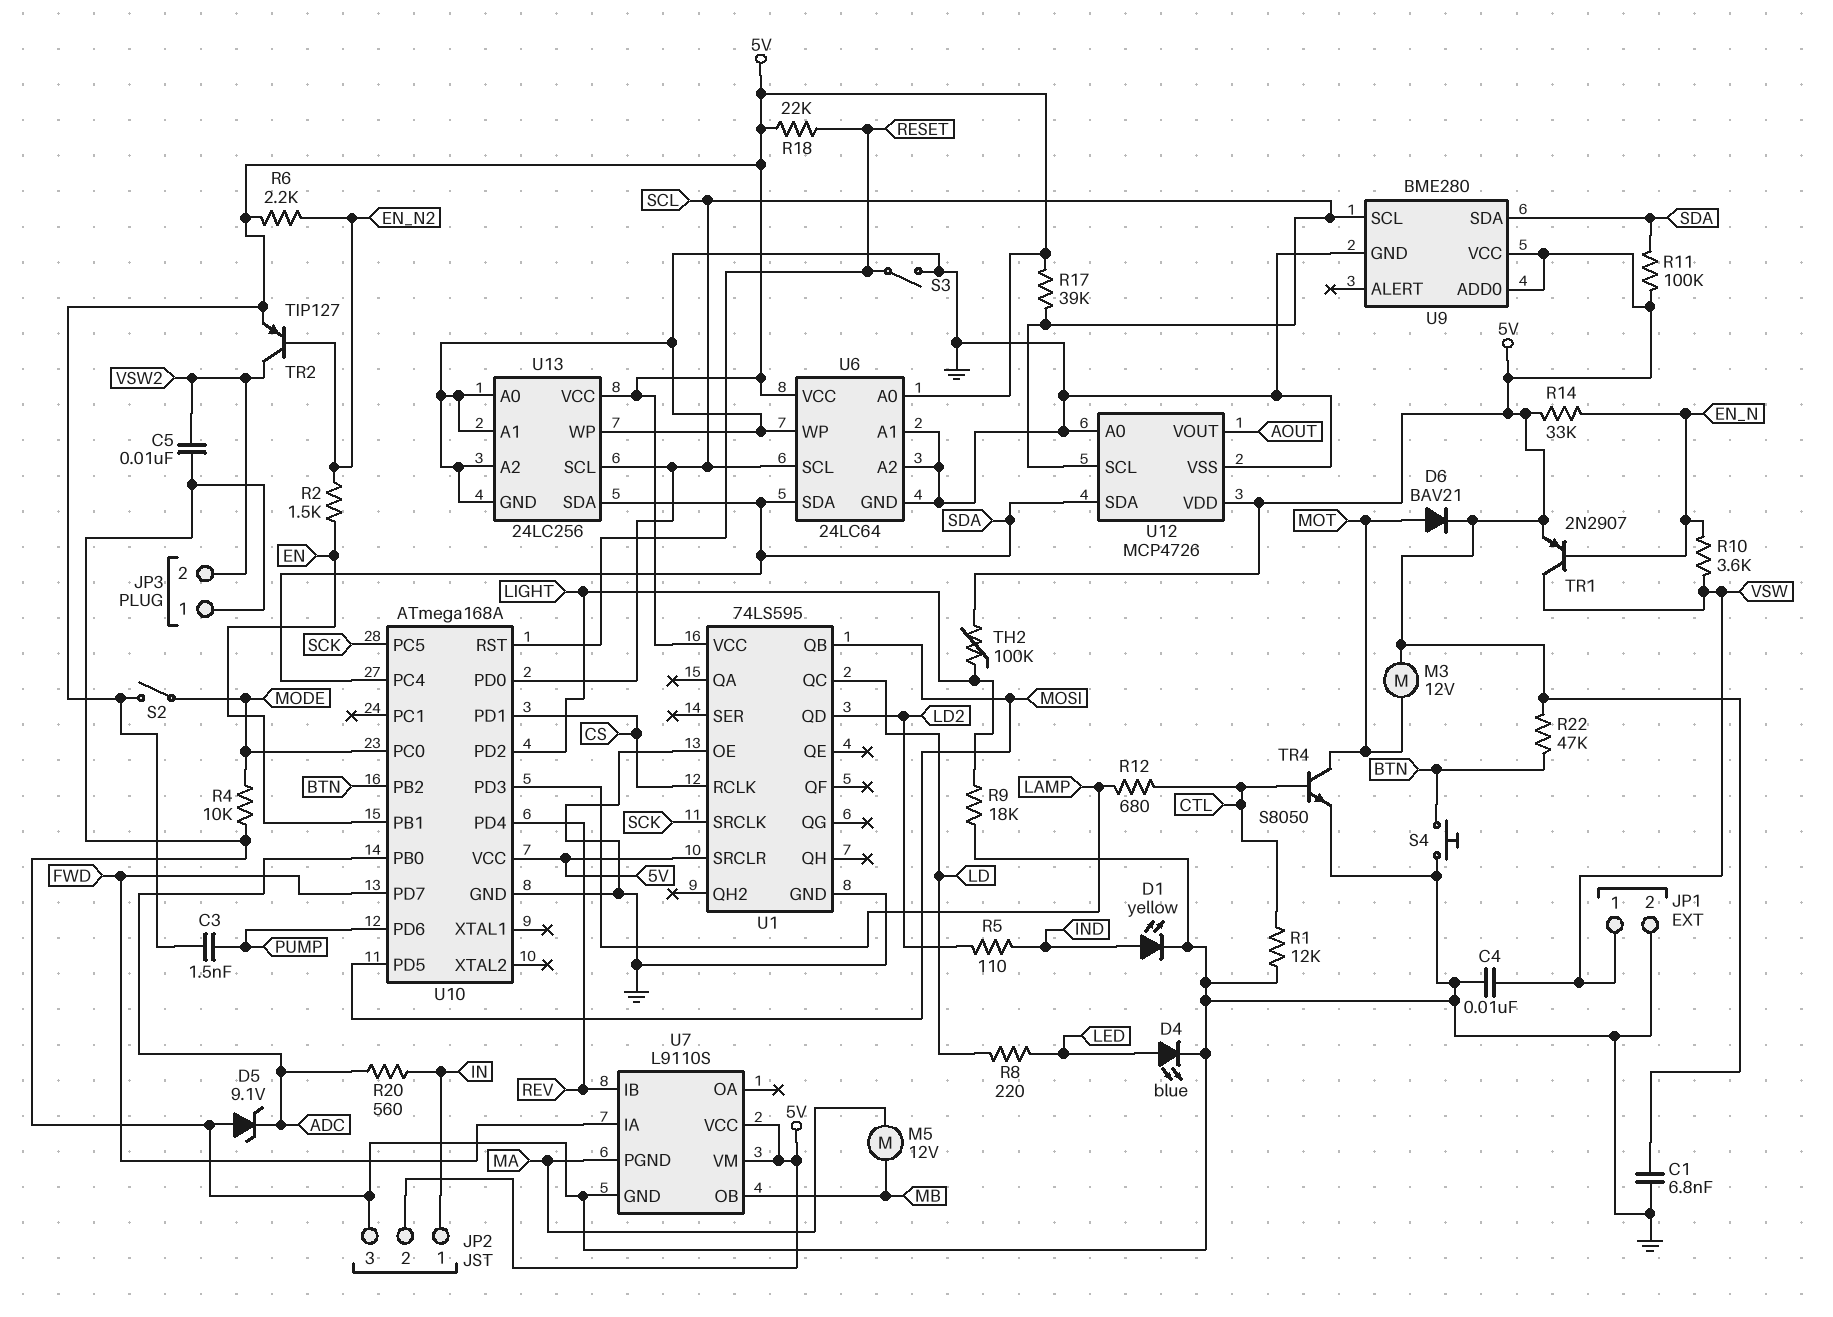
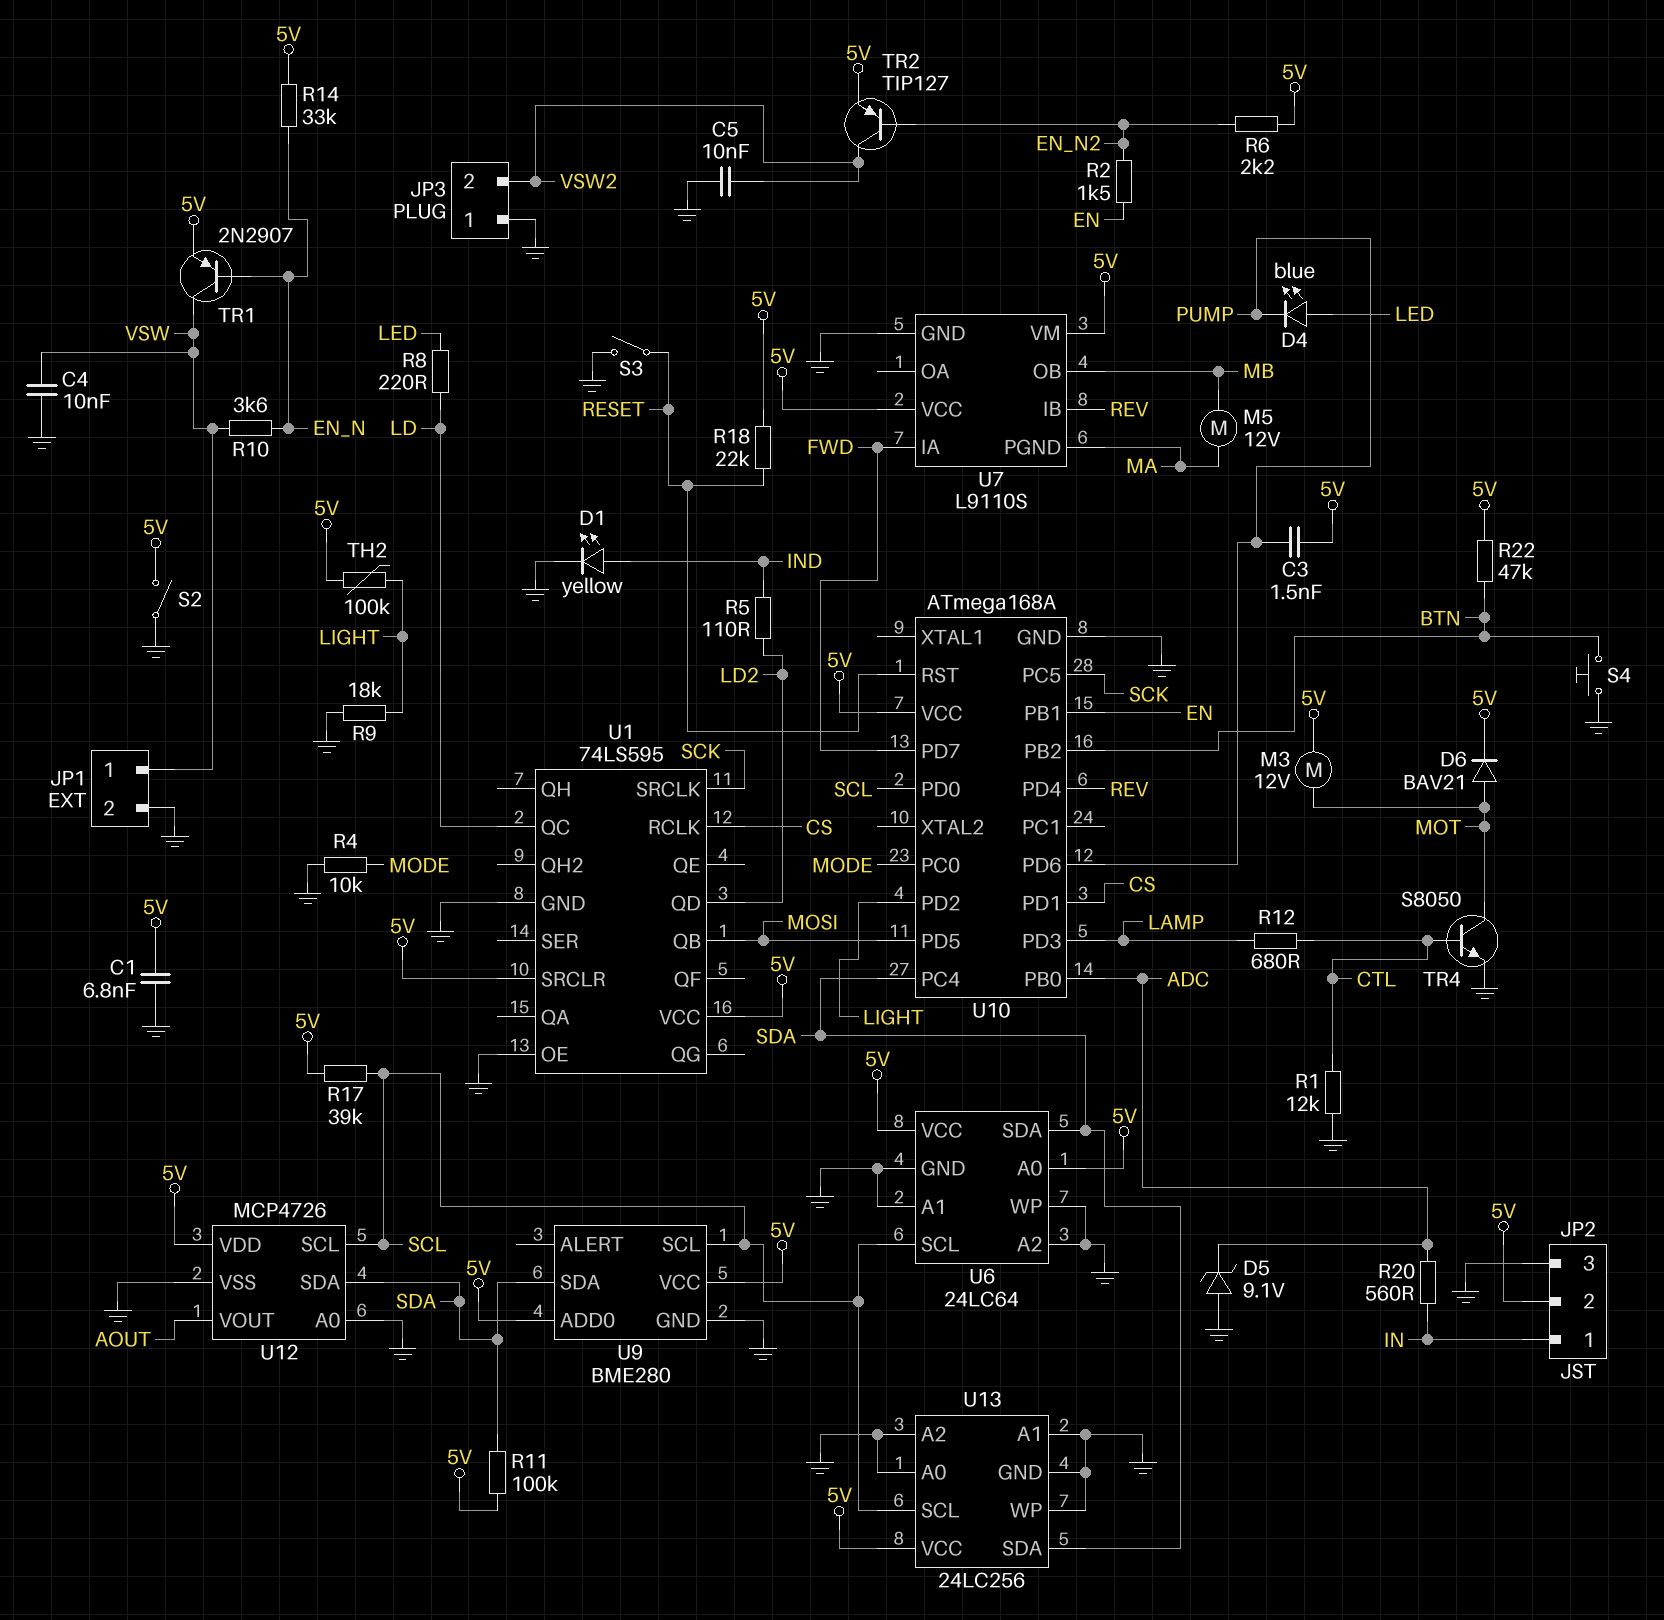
D4: LED blue (A LED, K GND) -> LED blue (A LED, K PUMP)
S2: switch (5V, MODE) -> switch (5V, GND)

